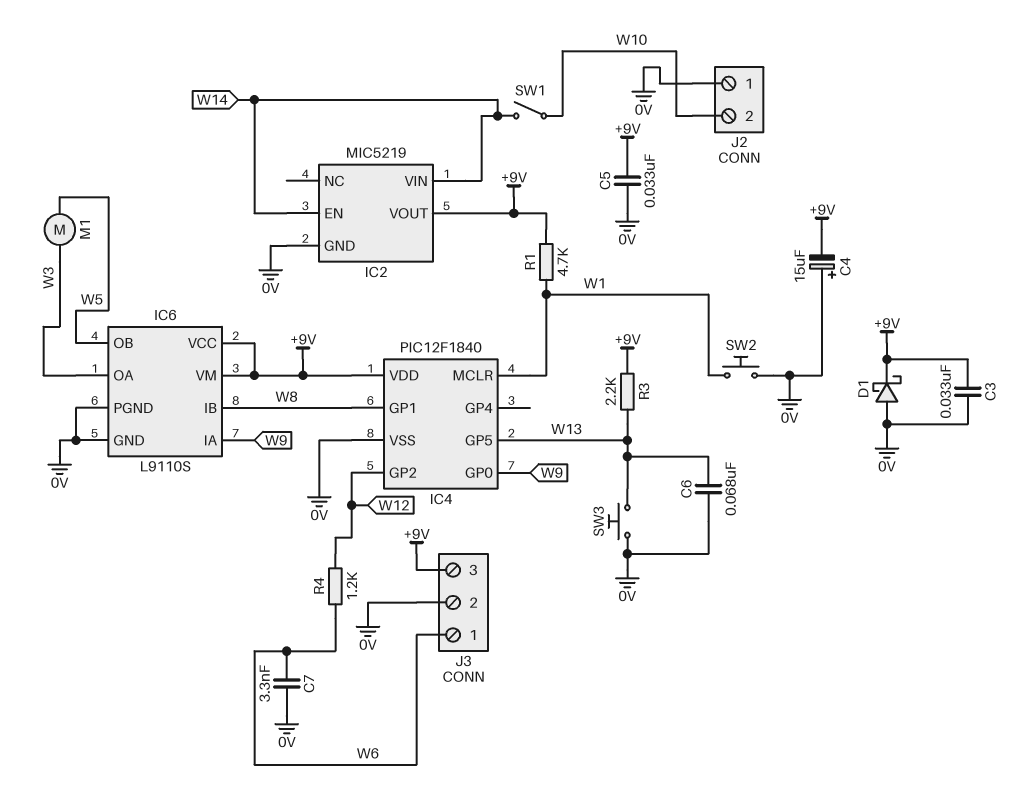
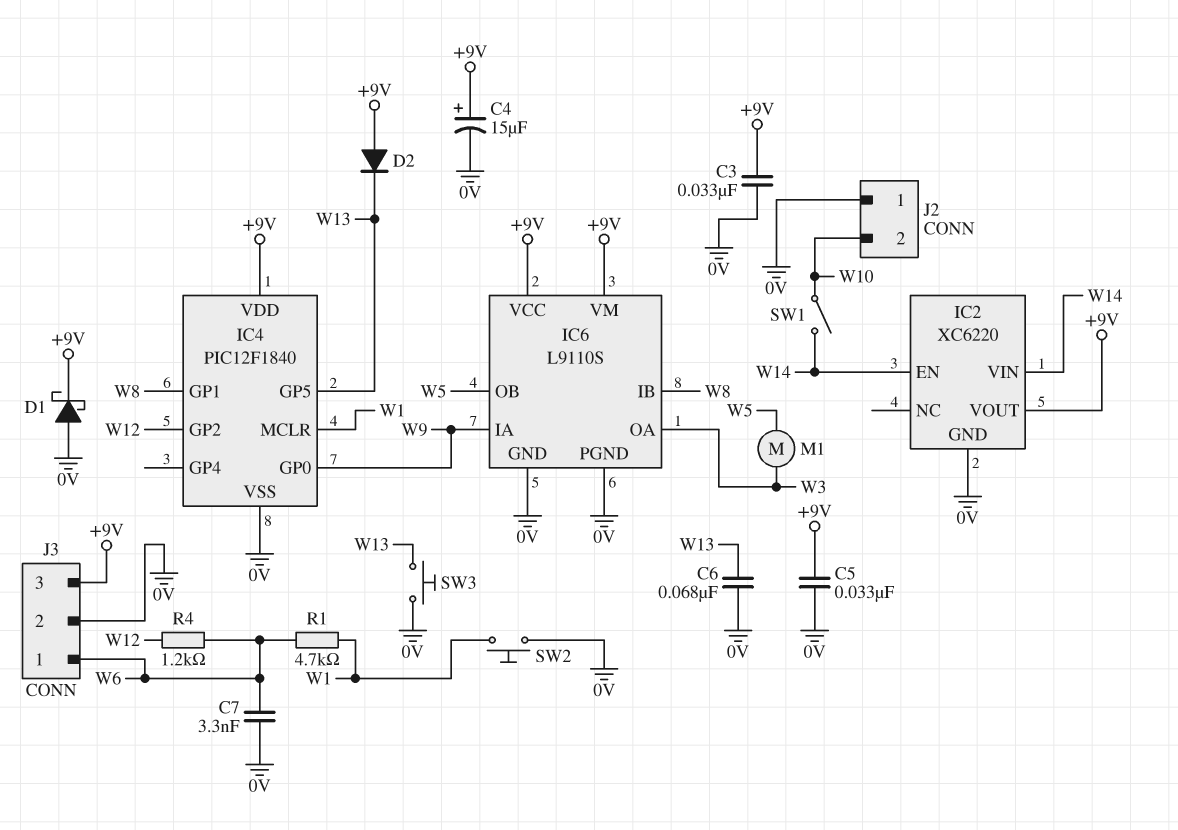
C4: 15uF (plus 0V, minus +9V) -> 15uF (plus +9V, minus 0V)
D2: none -> diode (A +9V, K W13)
IC2: MIC5219 -> XC6220
R1: 4.7k (+9V, W1) -> 4.7k (W1, W6)
R3: 2.2k (+9V, W13) -> none

